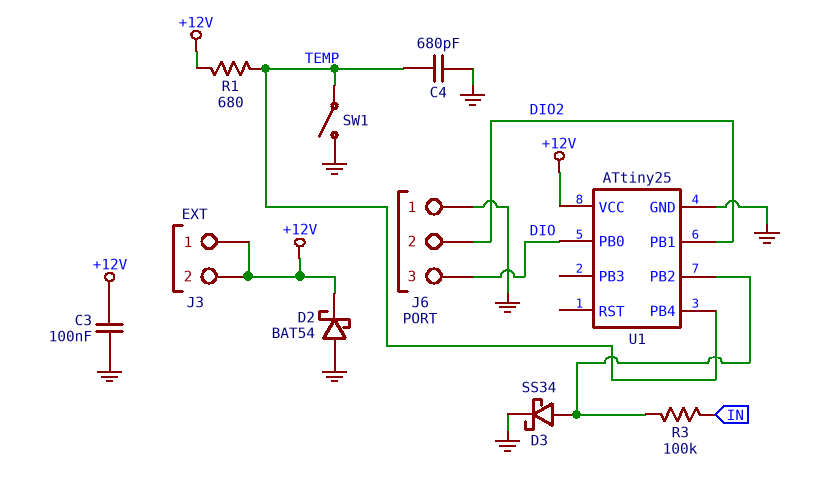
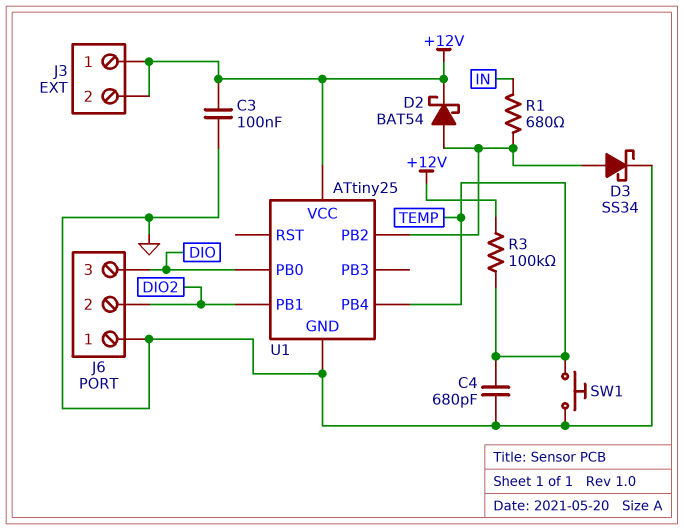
D2: schottky BAT54 (A GND, K +12V) -> schottky BAT54 (A U1/PB2, K +12V)
R1: 680 (+12V, TEMP) -> 680 (IN, U1/PB2)
R3: 100k (IN, U1/PB2) -> 100k (+12V, TEMP)
SW1: switch (GND, TEMP) -> button (GND, TEMP)

